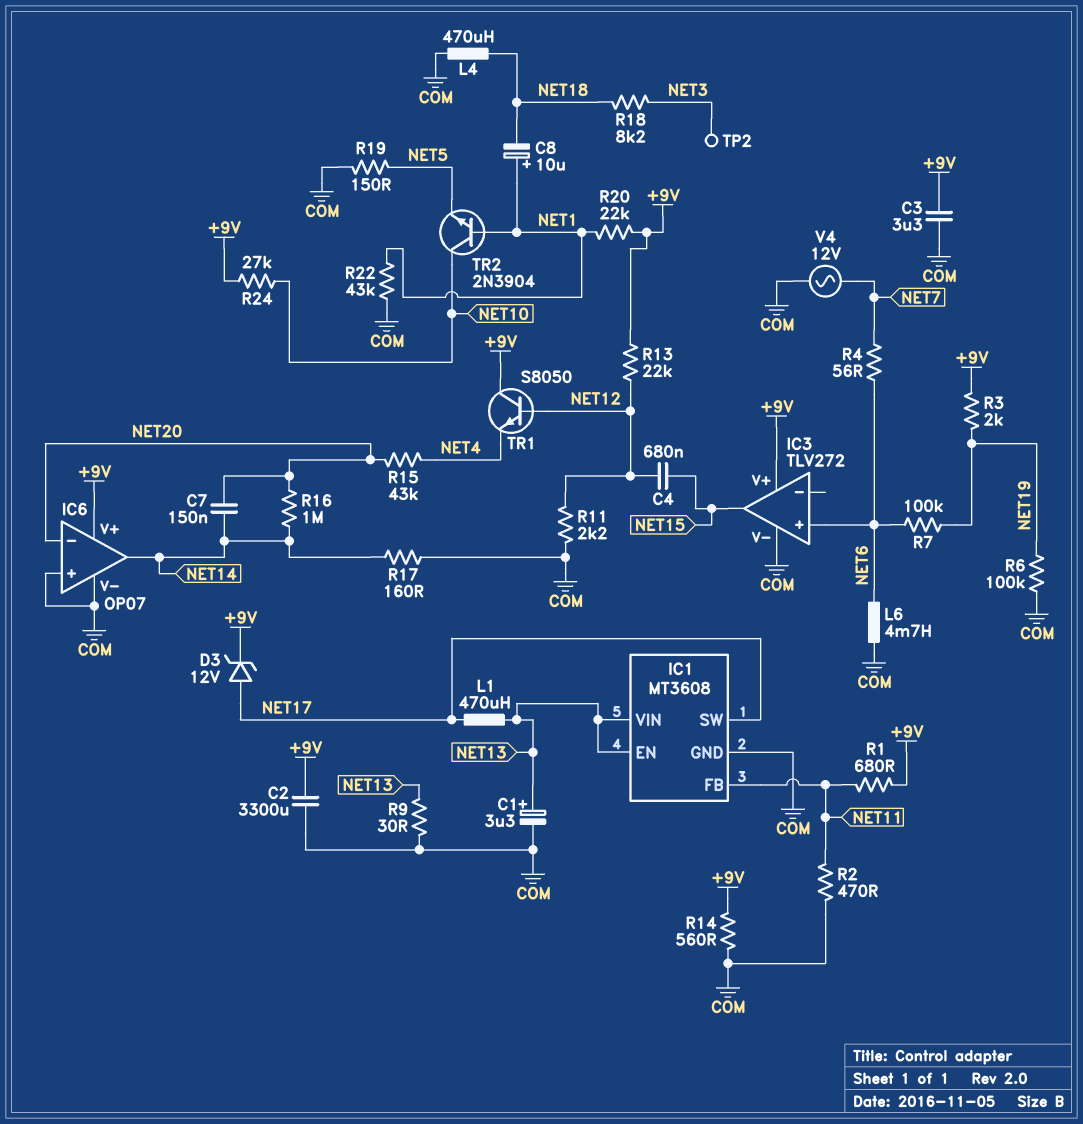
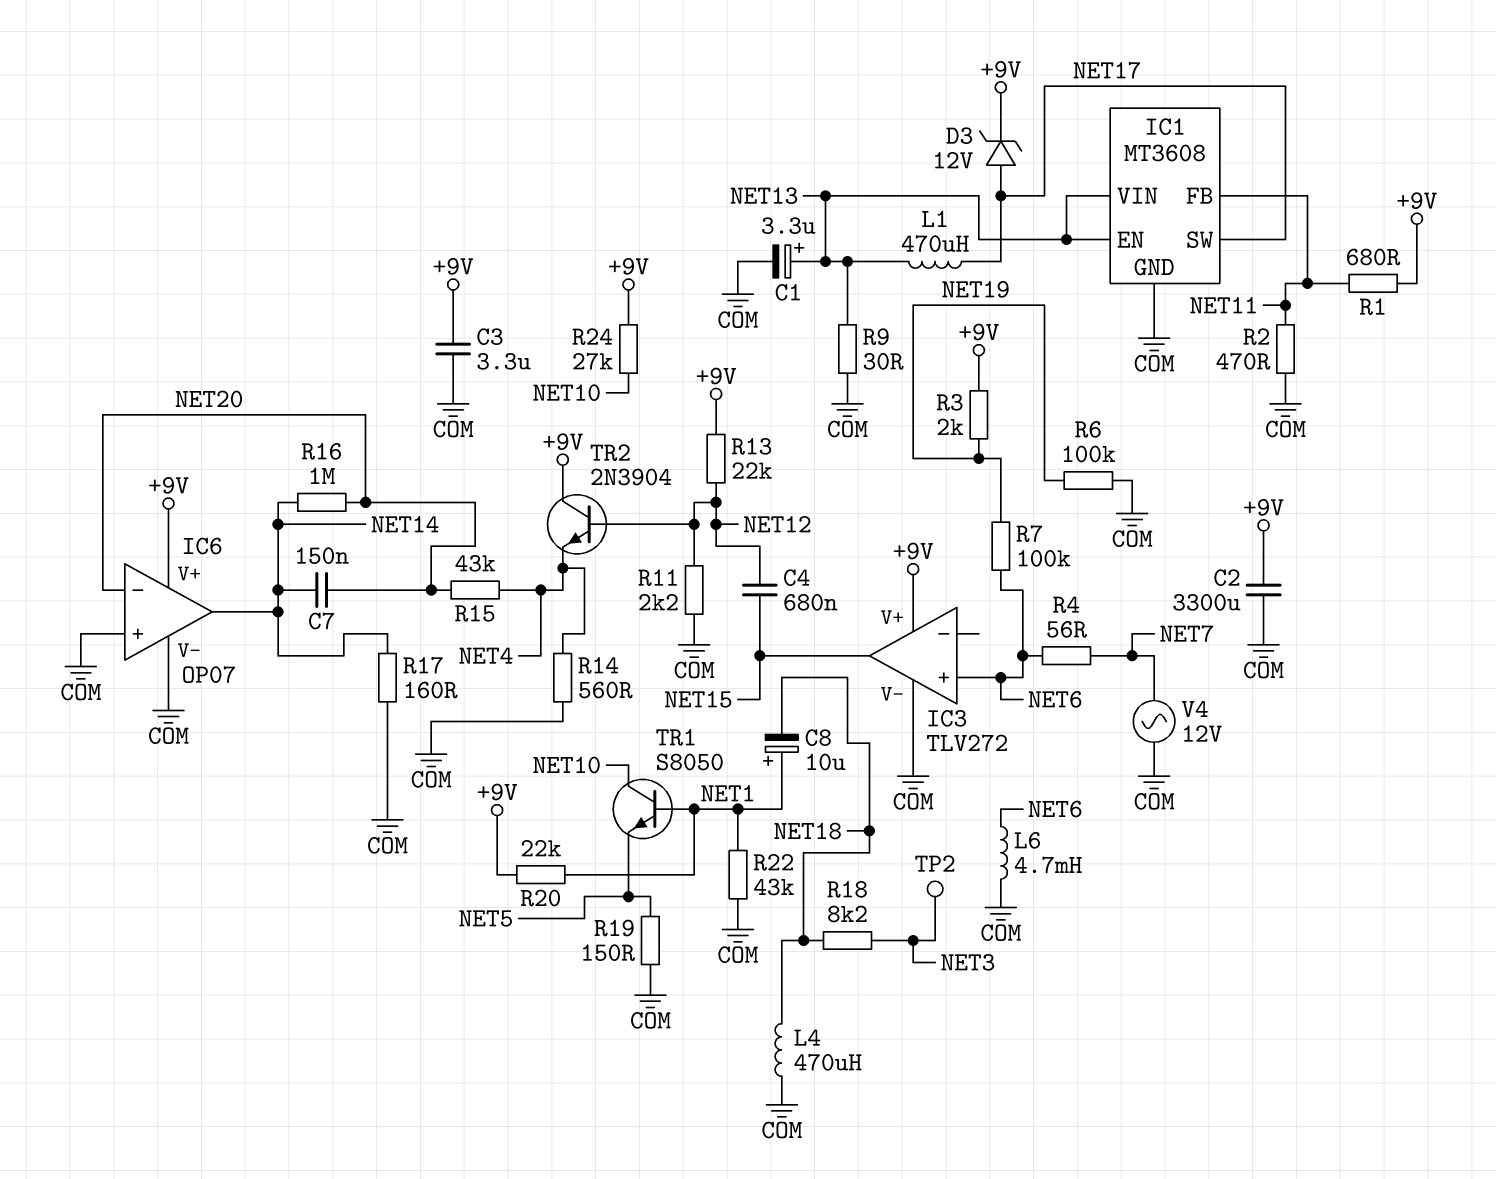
R14: 560 (+9V, COM) -> 560 (COM, NET4)
TR1: NPN S8050 (B NET12, C +9V, E NET4) -> NPN S8050 (B NET1, C NET10, E NET5)
TR2: NPN 2N3904 (B NET1, C NET10, E NET5) -> NPN 2N3904 (B NET12, C +9V, E NET4)

